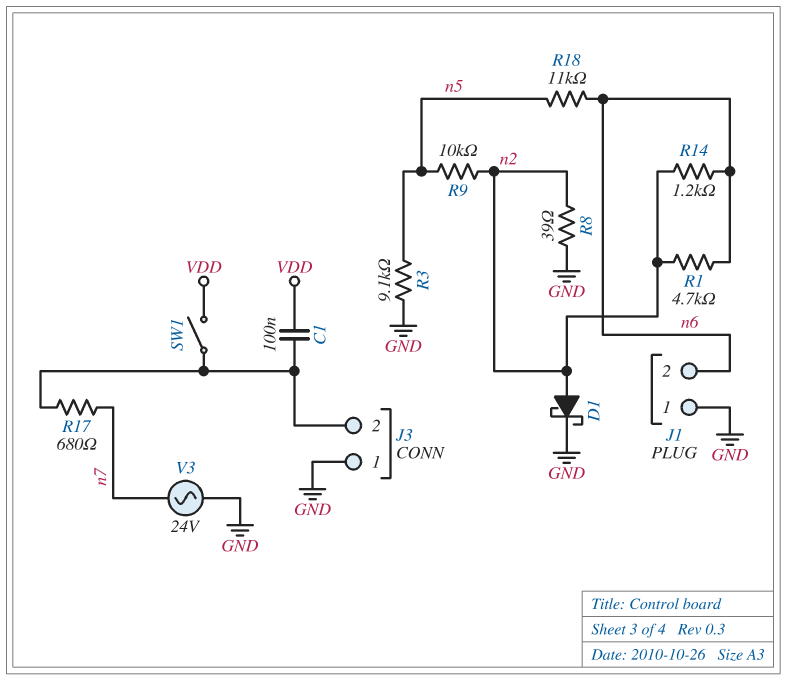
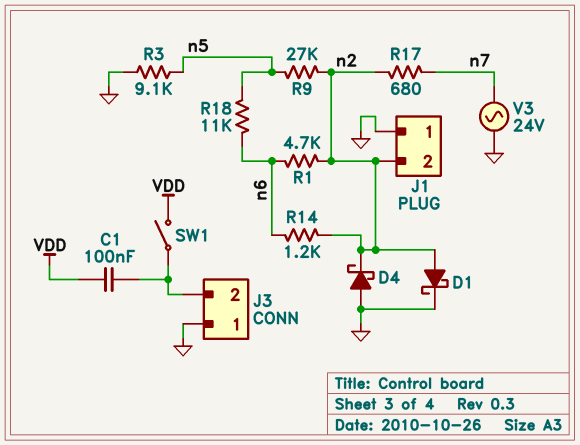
D4: none -> schottky (A GND, K n2)
J1 pin 2: n6 -> n2
R8: 39 (GND, n2) -> none
R9: 10k (n2, n5) -> 27k (n2, n5)
R17: 680 (J3/2, n7) -> 680 (n2, n7)

